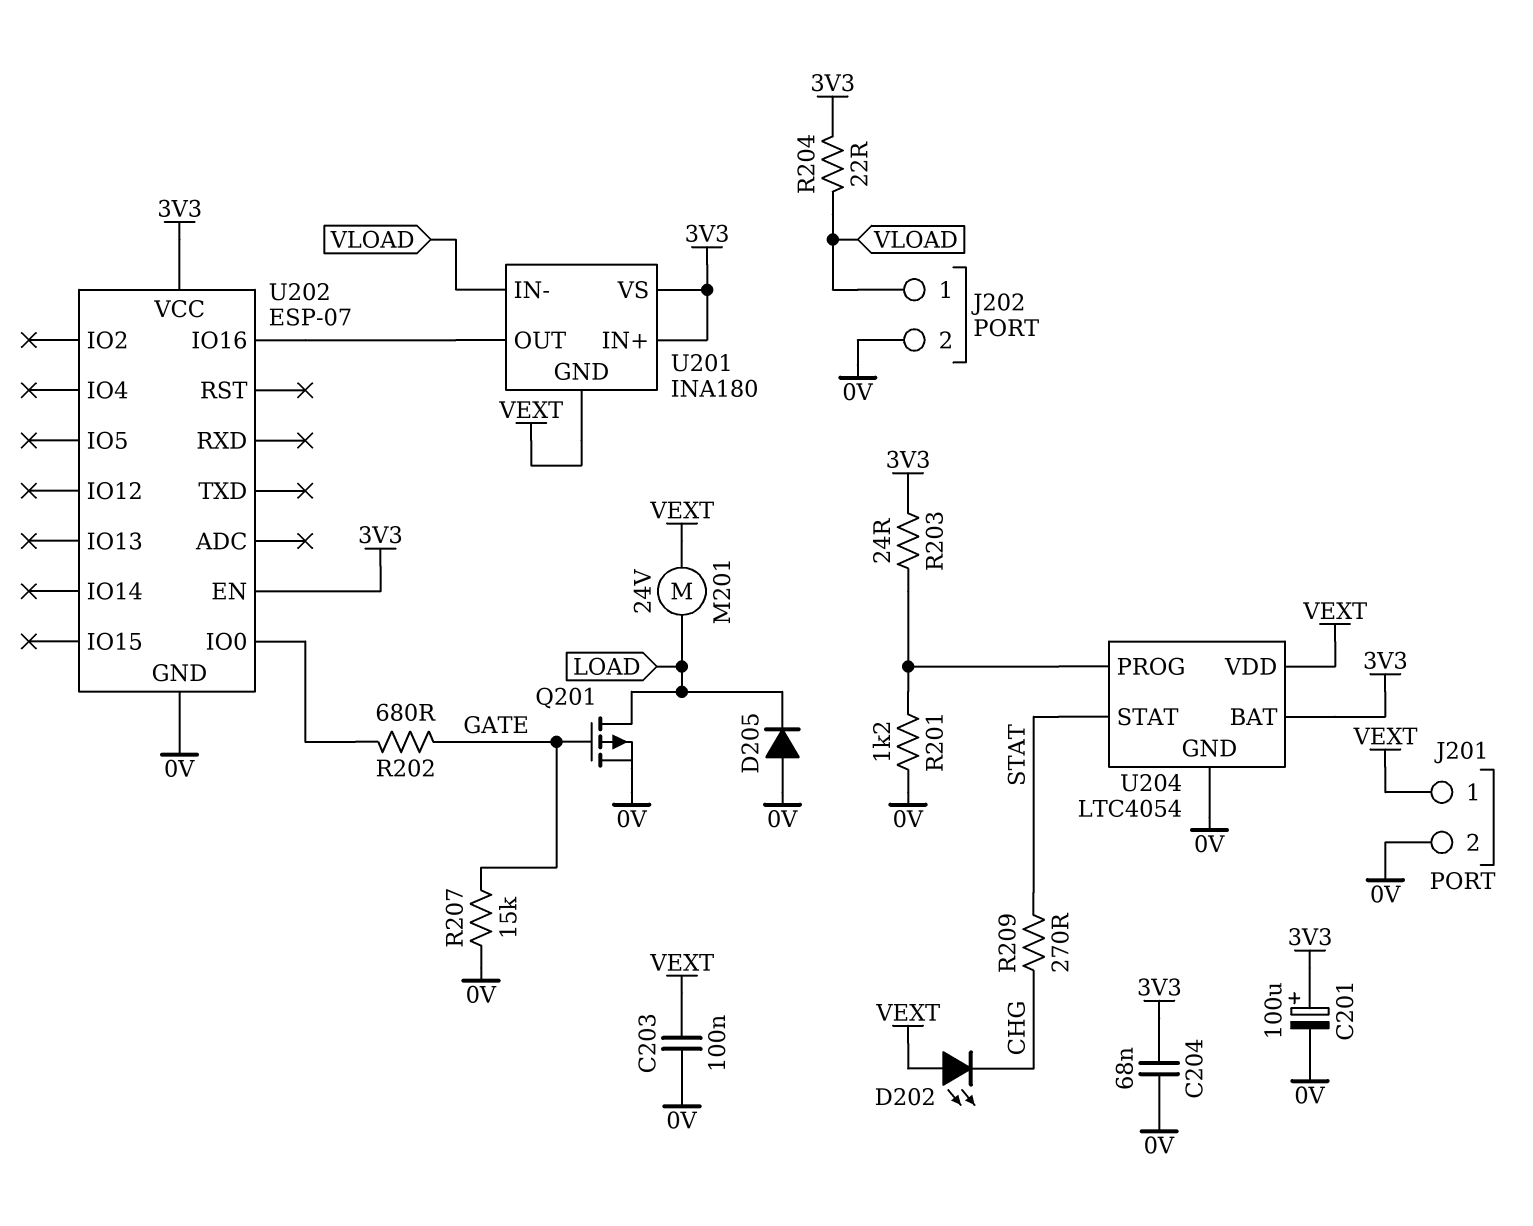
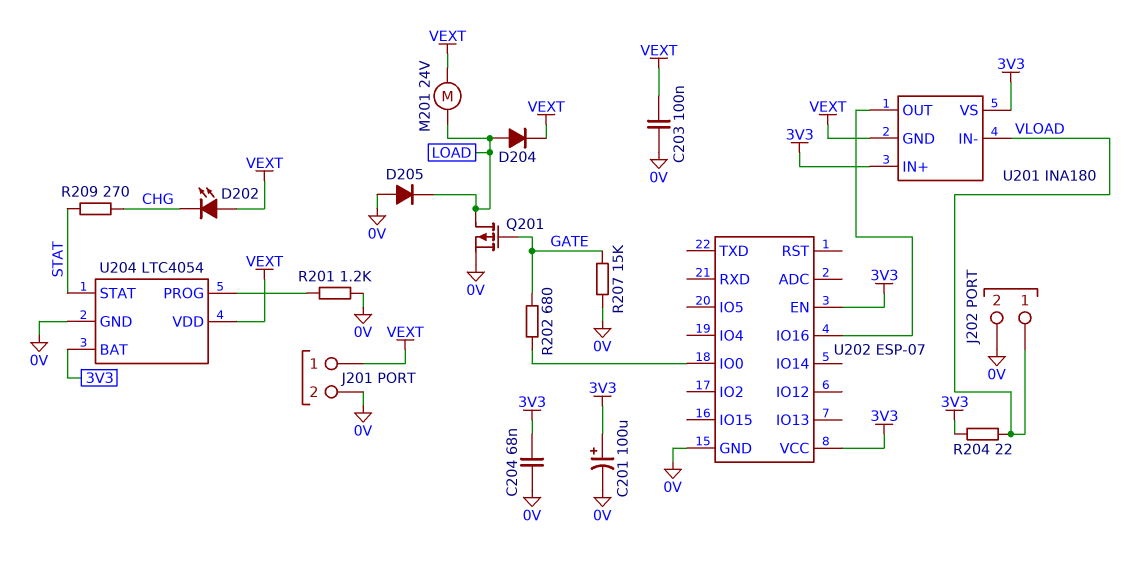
D204: none -> diode (A LOAD, K VEXT)
R203: 24 (3V3, U204/PROG) -> none

